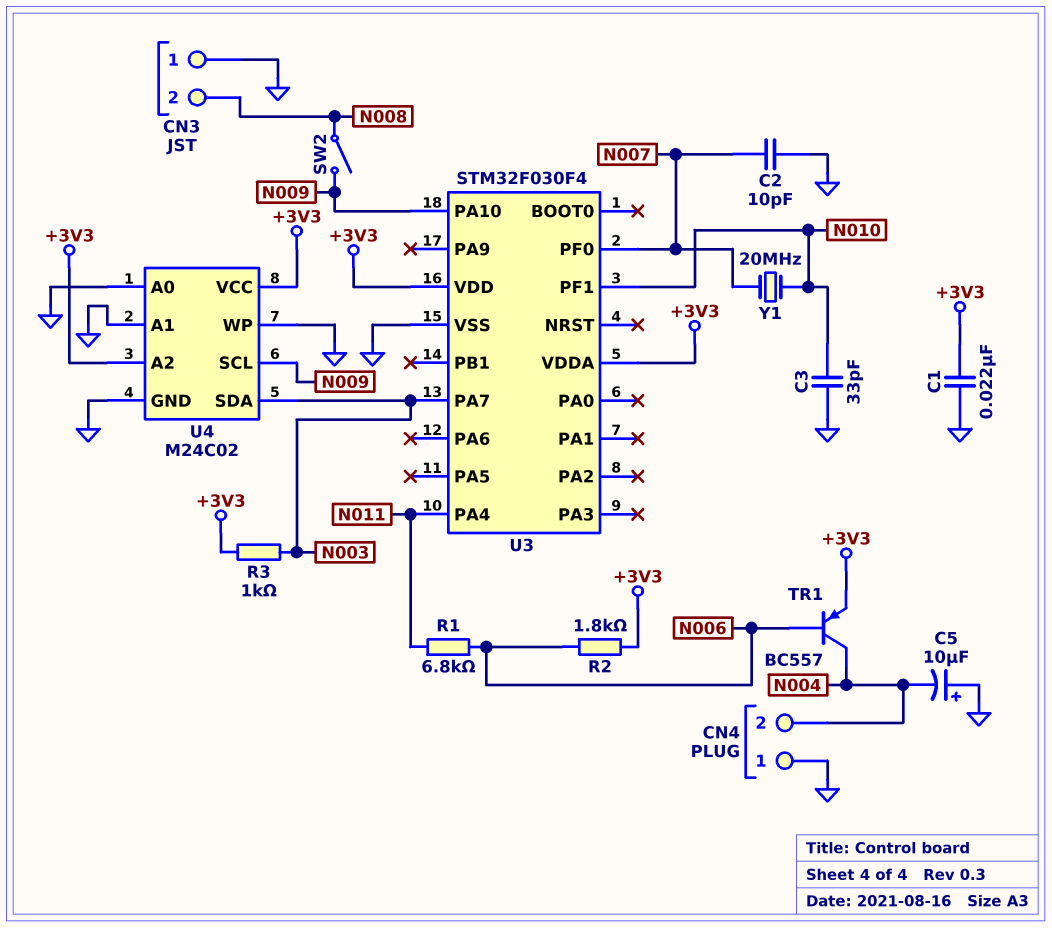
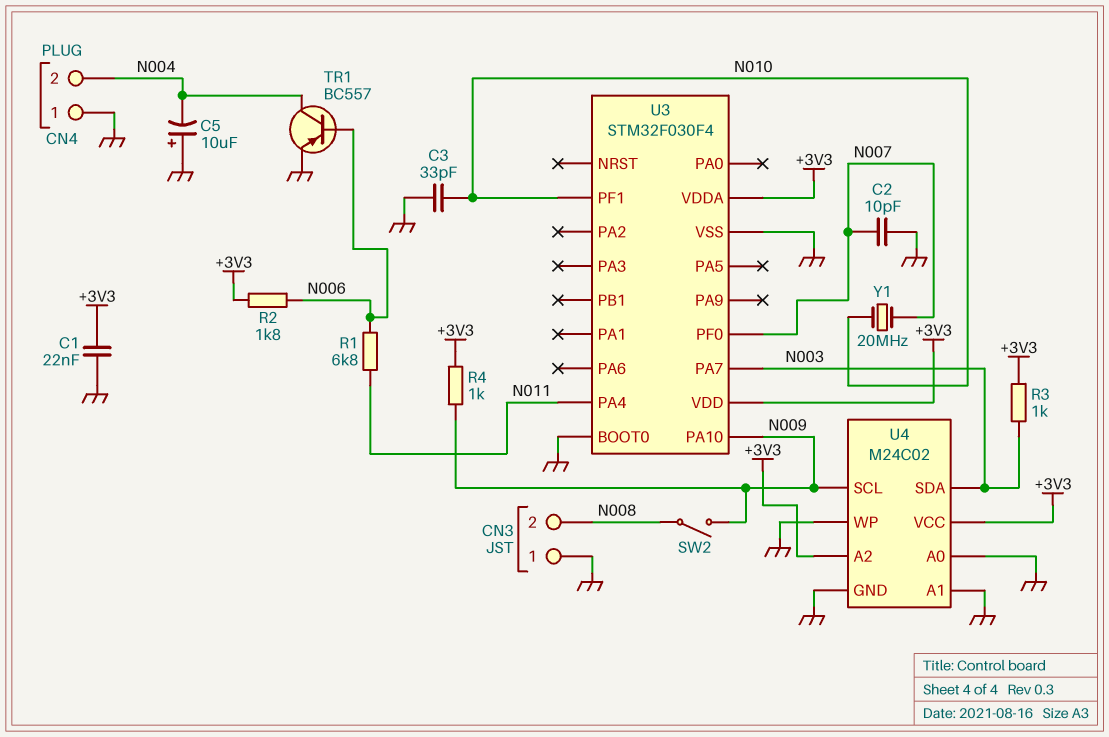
R4: none -> 1k (+3V3, N009)
TR1: PNP BC557 (B N006, C N004, E +3V3) -> PNP BC557 (B N006, C N004, E GND)
U3 pin BOOT0: none -> GND

